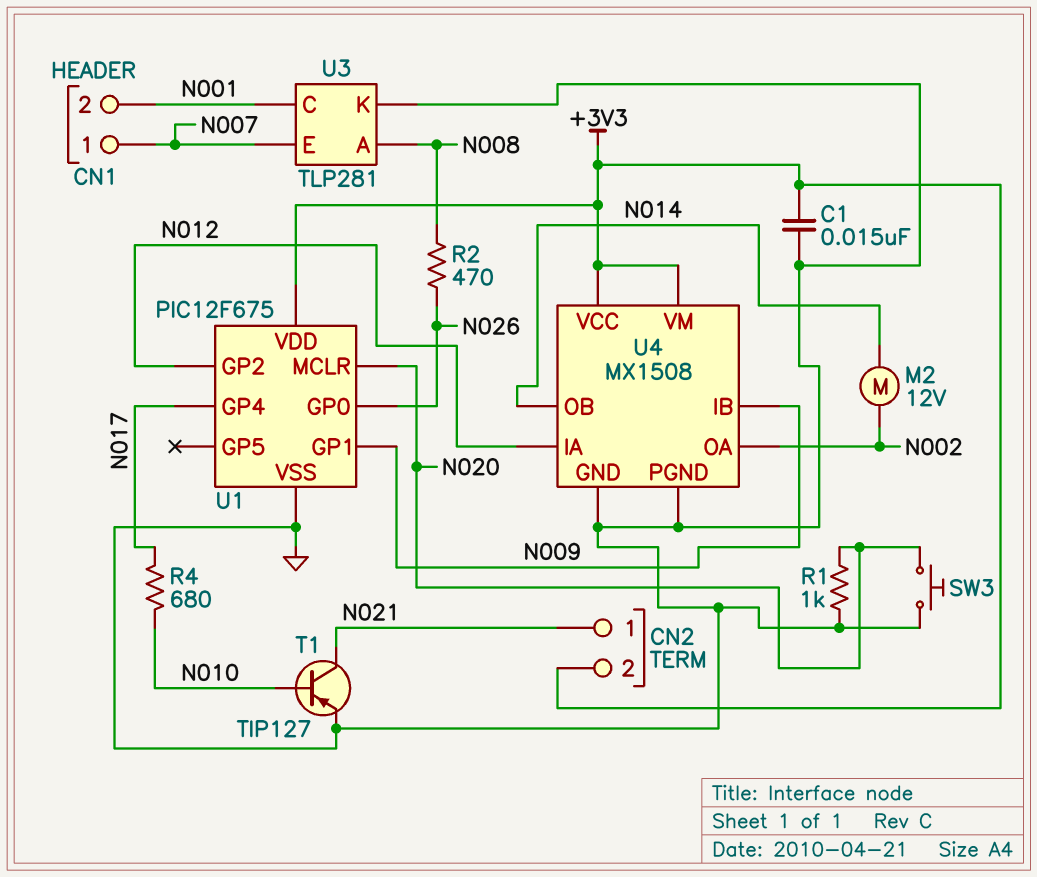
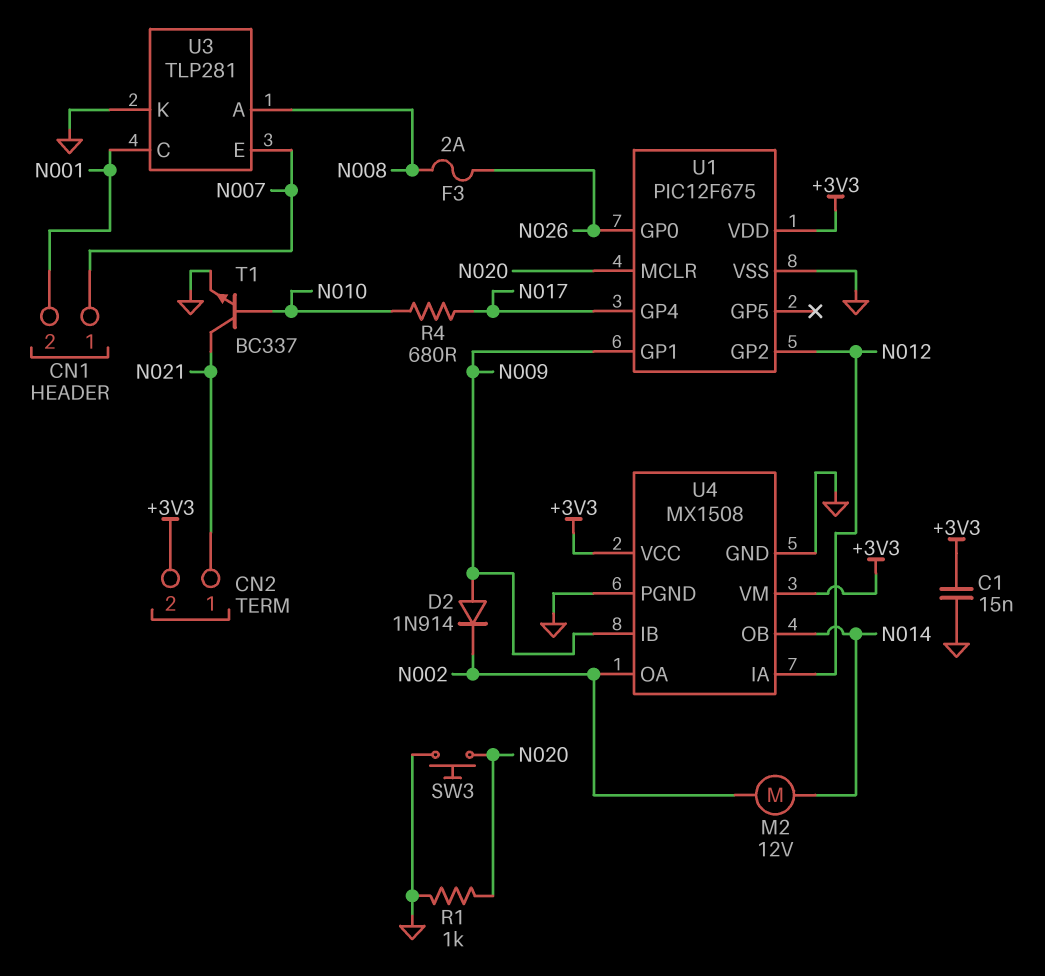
D2: none -> diode 1N914 (A N009, K N002)
F3: none -> 2A (N008, N026)
R2: 470 (N008, N026) -> none
T1: PNP TIP127 (B N010, C N021, E GND) -> NPN BC337 (B N010, C N021, E GND)

